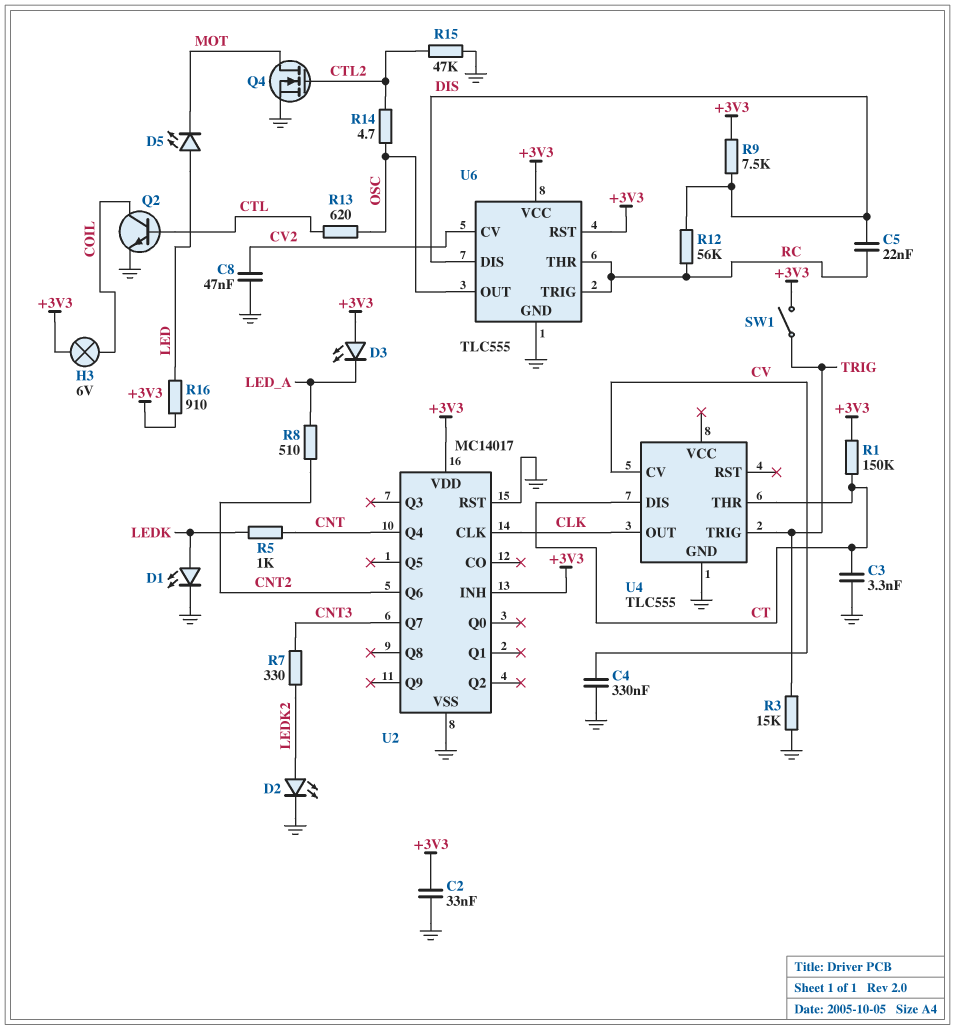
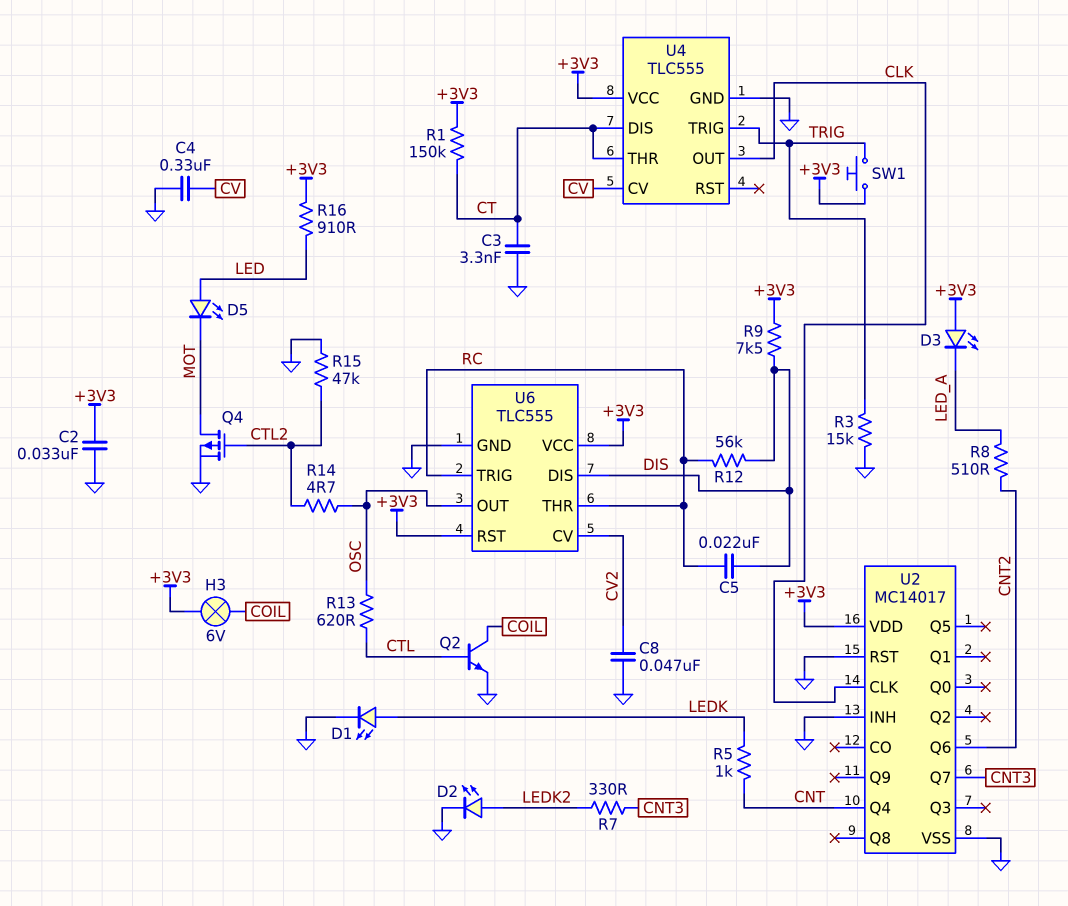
Q4: NMOS (G CTL2, D MOT, S GND) -> PMOS (G CTL2, D MOT, S GND)
SW1: switch (+3V3, TRIG) -> button (+3V3, TRIG)
U2 pin INH: +3V3 -> GND
U4 pin VCC: none -> +3V3

